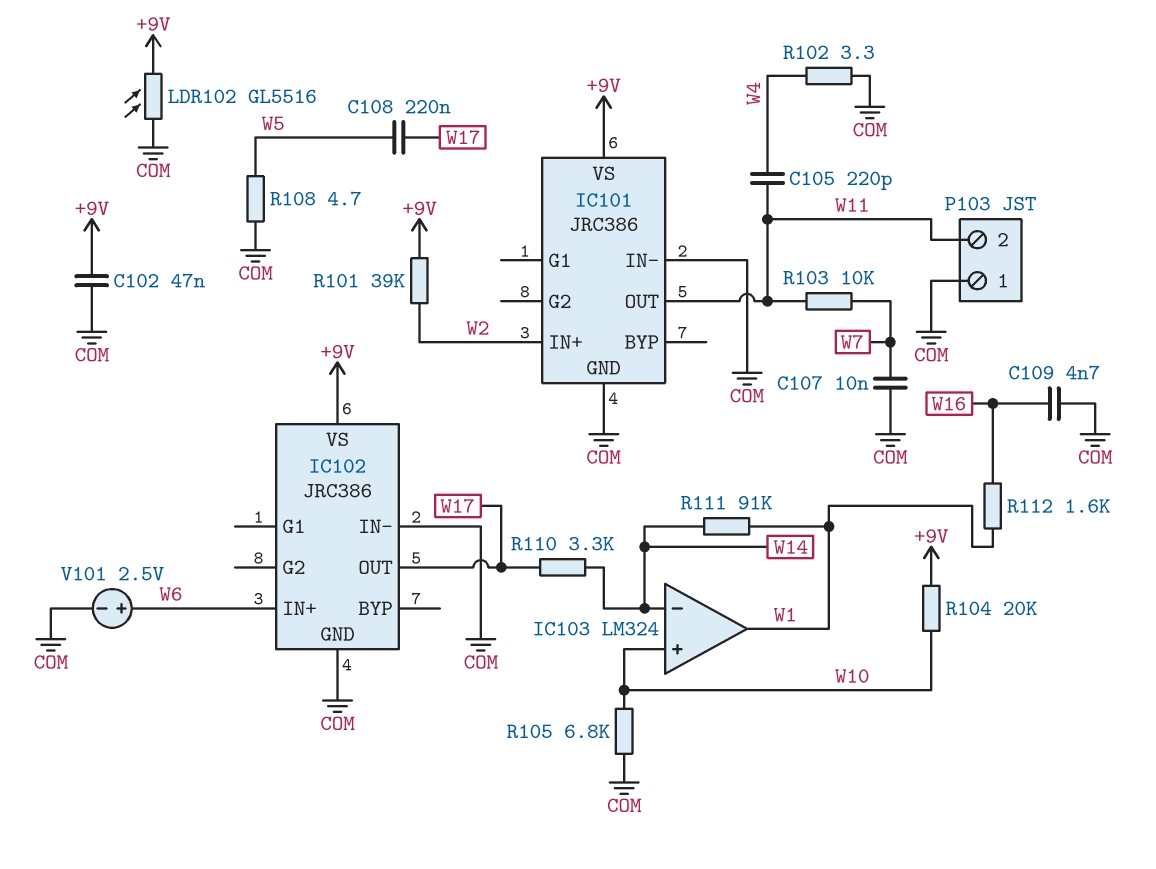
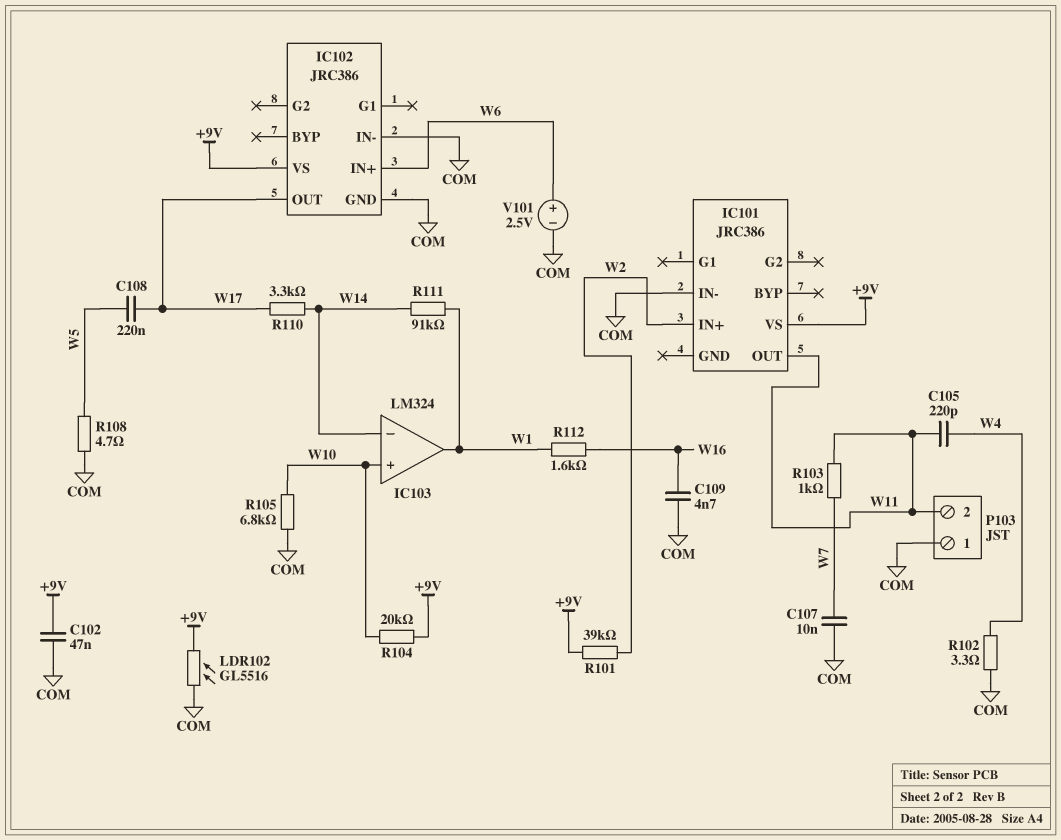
IC101 pin GND: COM -> none
R103: 10k (W7, W11) -> 1k (W7, W11)

